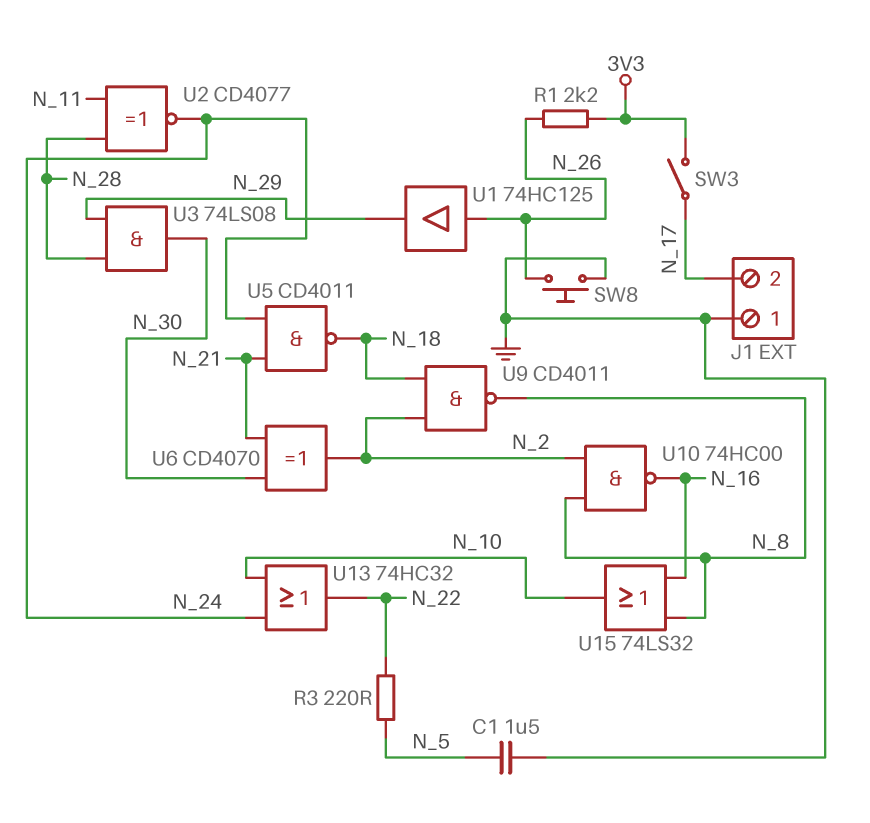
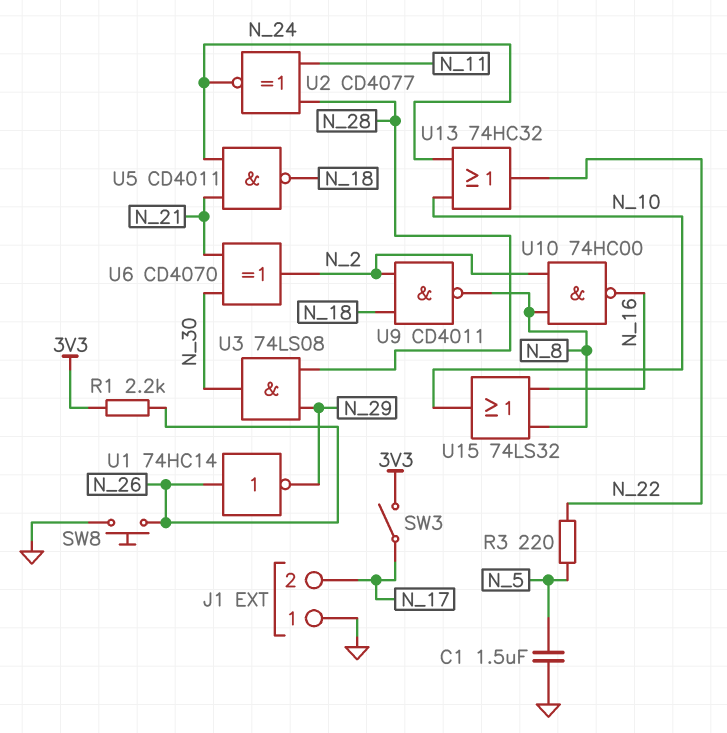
U1: buffer 74HC125 (in N_26, out N_29) -> NOT 74HC14 (in N_26, out N_29)

